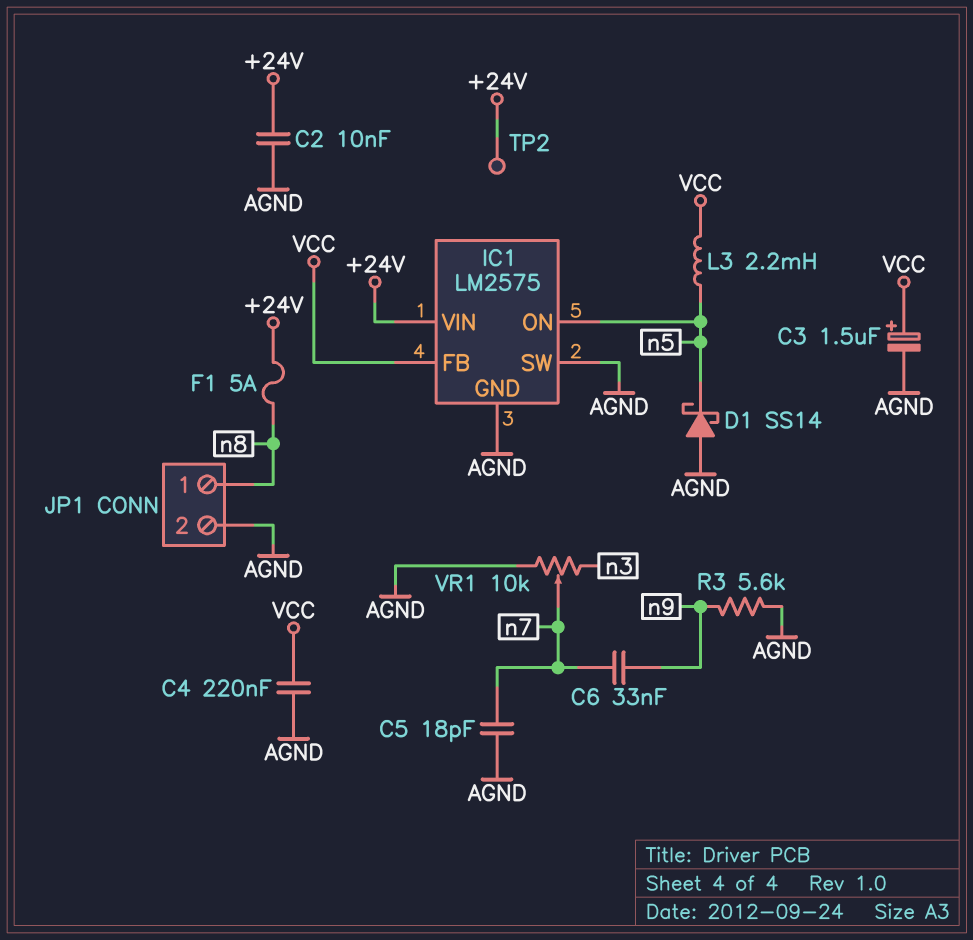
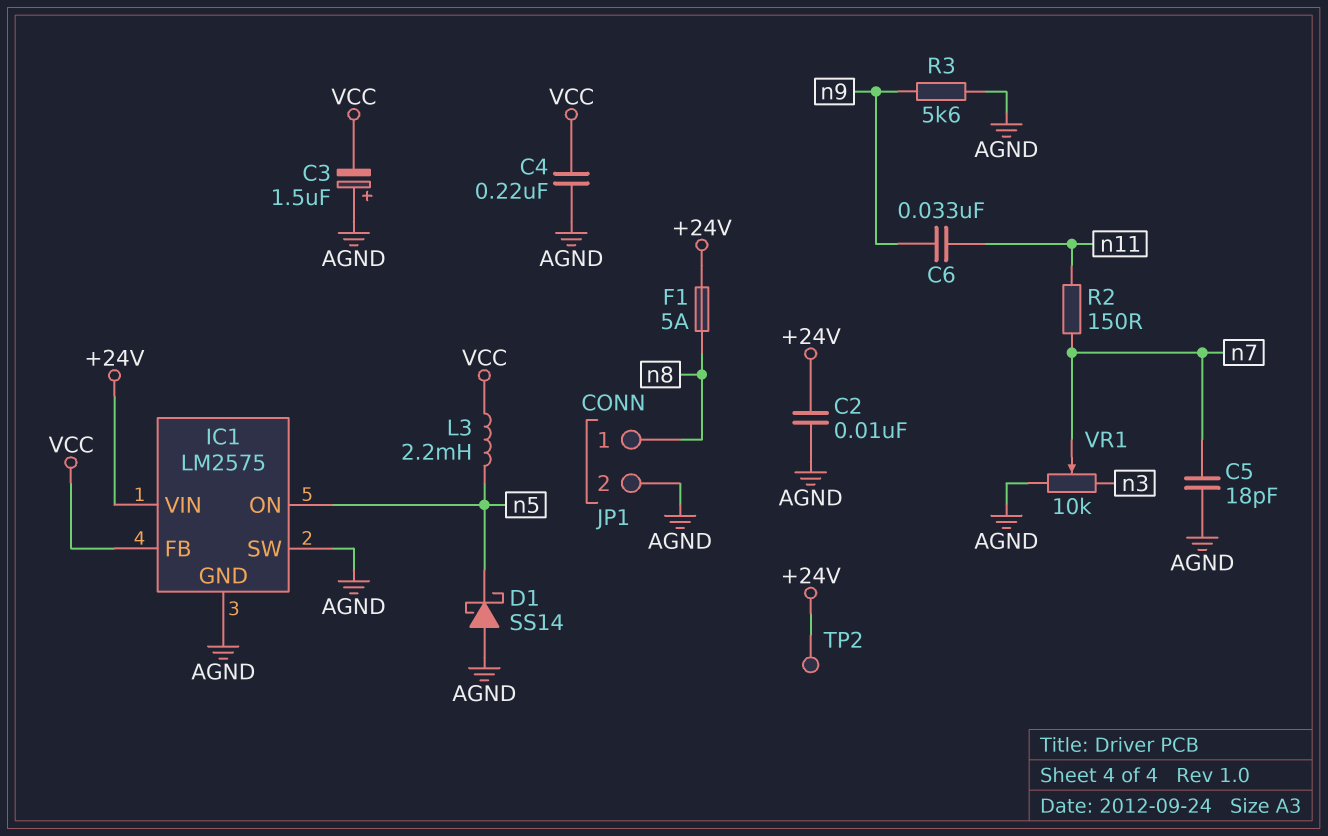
C3: 1.5uF (plus VCC, minus AGND) -> 1.5uF (plus AGND, minus VCC)
C6: 33nF (n7, n9) -> 33nF (n9, n11)
R2: none -> 150 (n7, n11)

